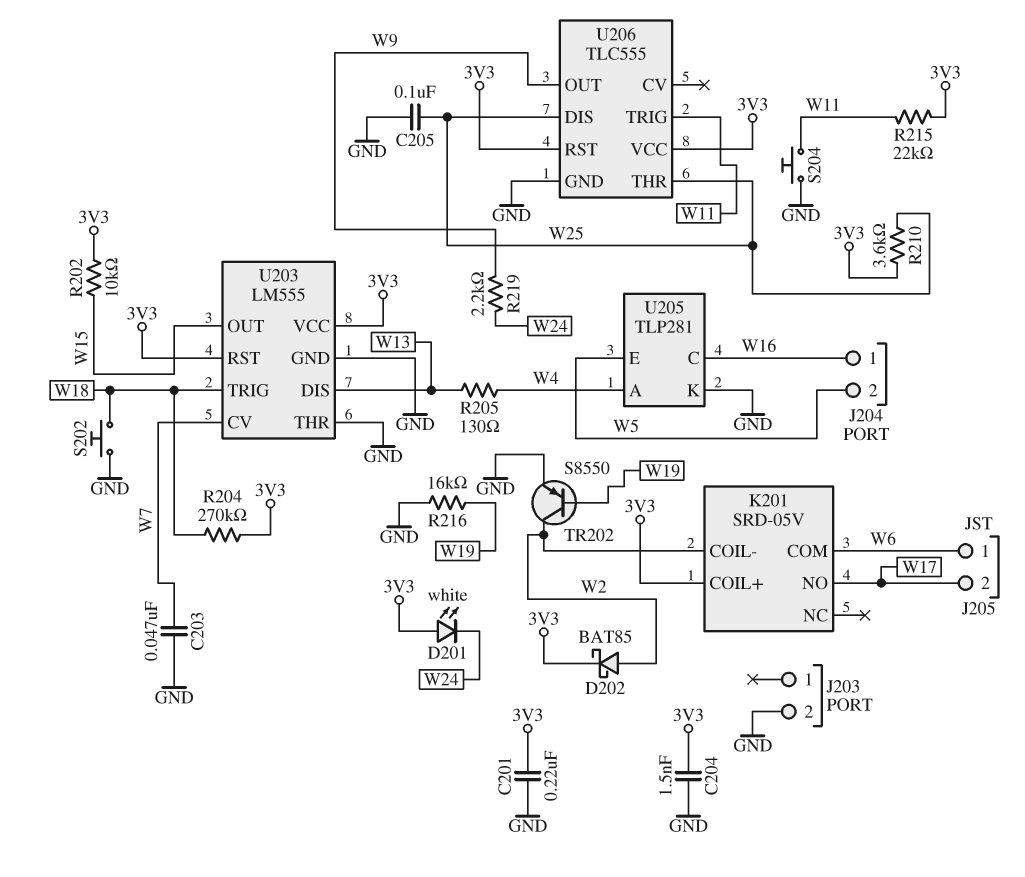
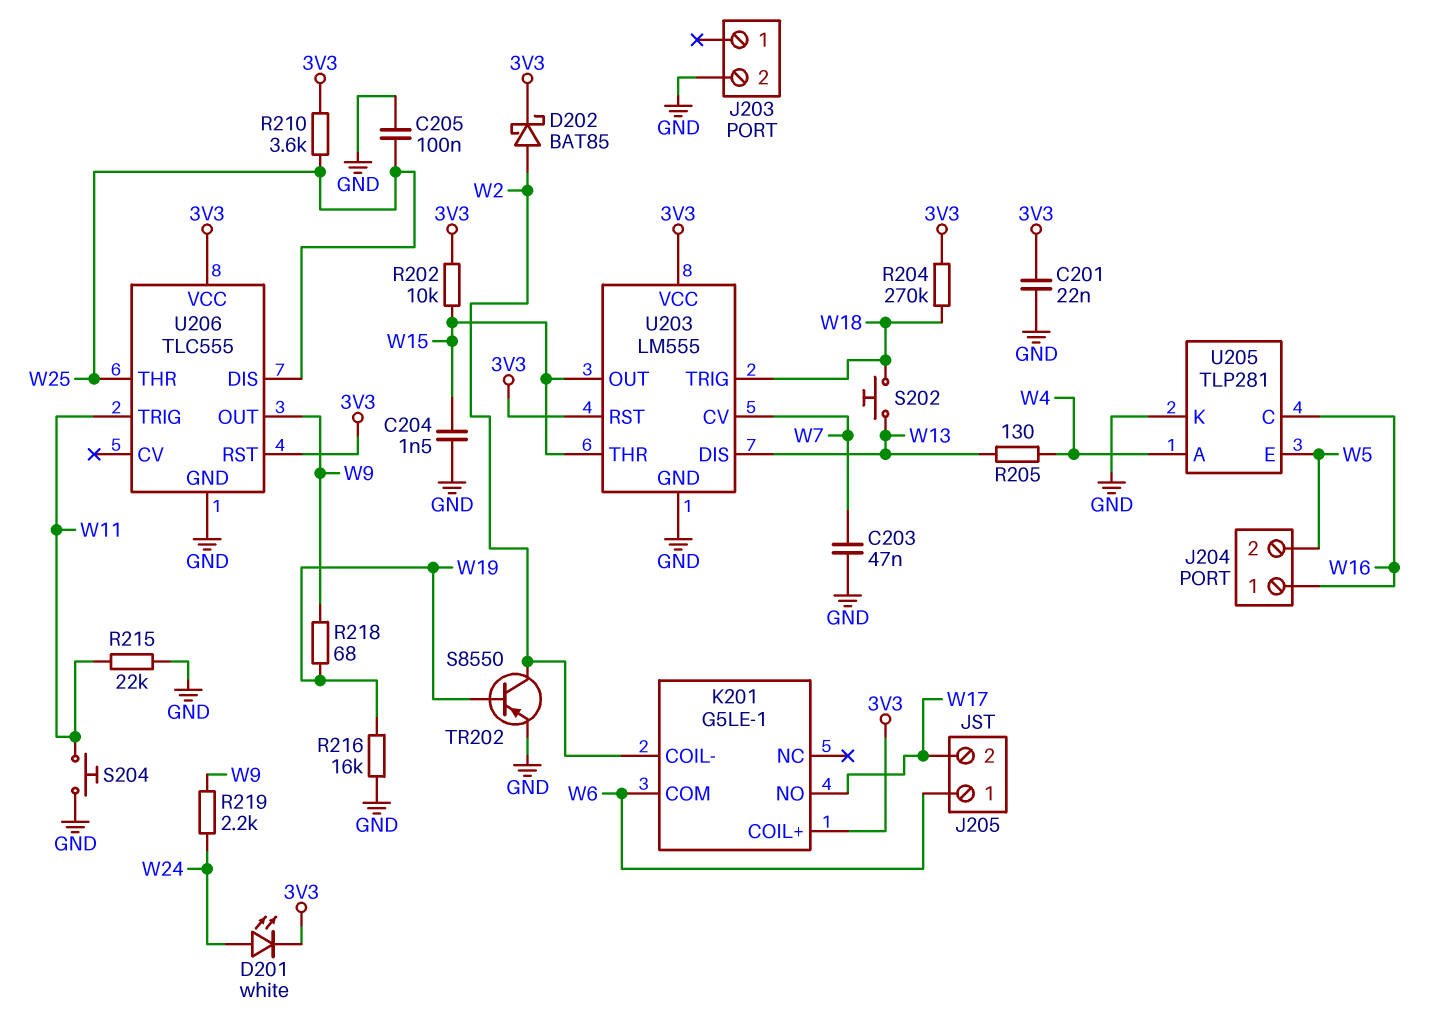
C201: 220nF (3V3, GND) -> 22nF (3V3, GND)
C204: 1.5nF (3V3, GND) -> 1.5nF (GND, W15)
D201: LED white (A 3V3, K W24) -> LED white (A W24, K 3V3)
K201: SRD-05V -> G5LE-1
R215: 22k (3V3, W11) -> 22k (GND, W11)
R218: none -> 68 (W9, W19)
S202: button (GND, W18) -> button (W13, W18)
U203 pin THR: GND -> W15

